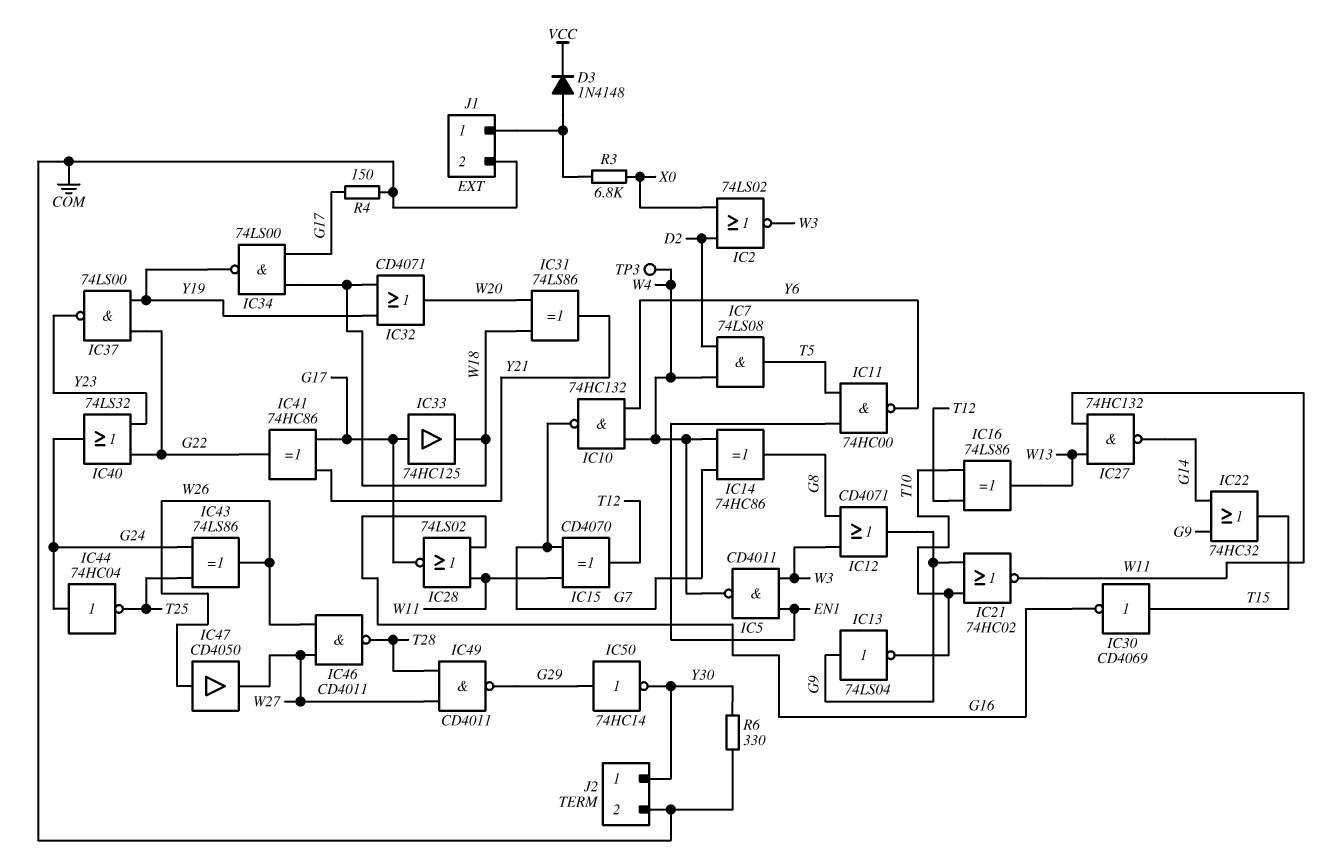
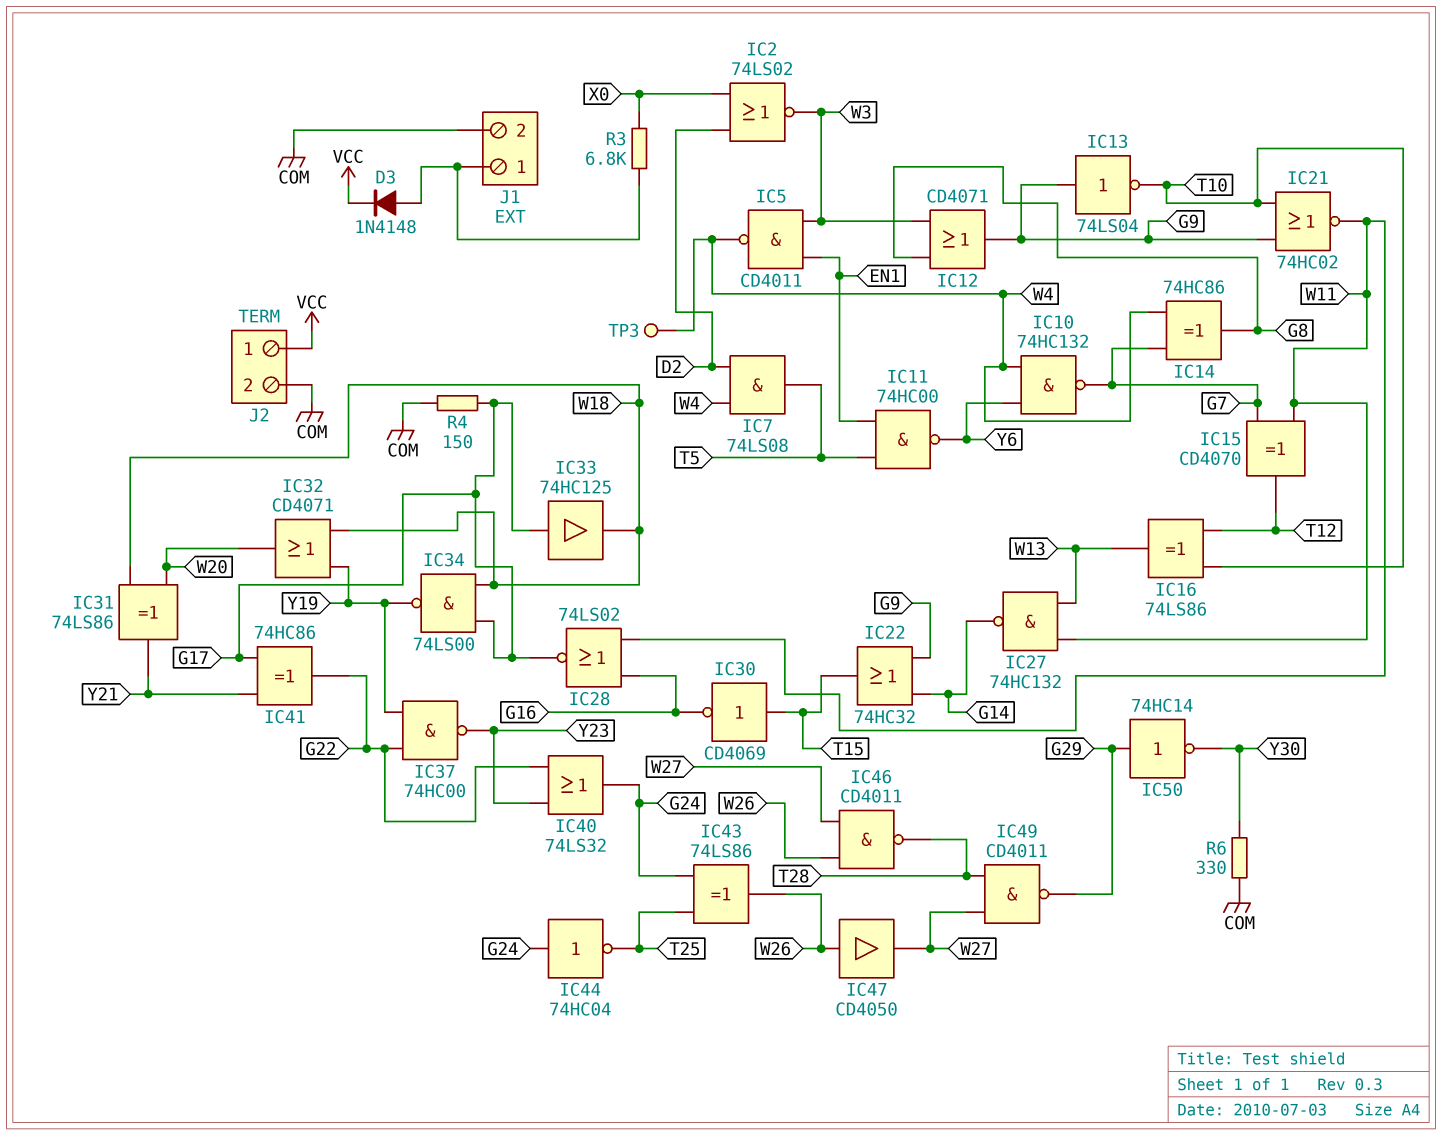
IC37: NAND 74LS00 (in G22, in Y19, out Y23) -> NAND 74HC00 (in G22, in Y19, out Y23)
J2 pin 1: Y30 -> VCC

